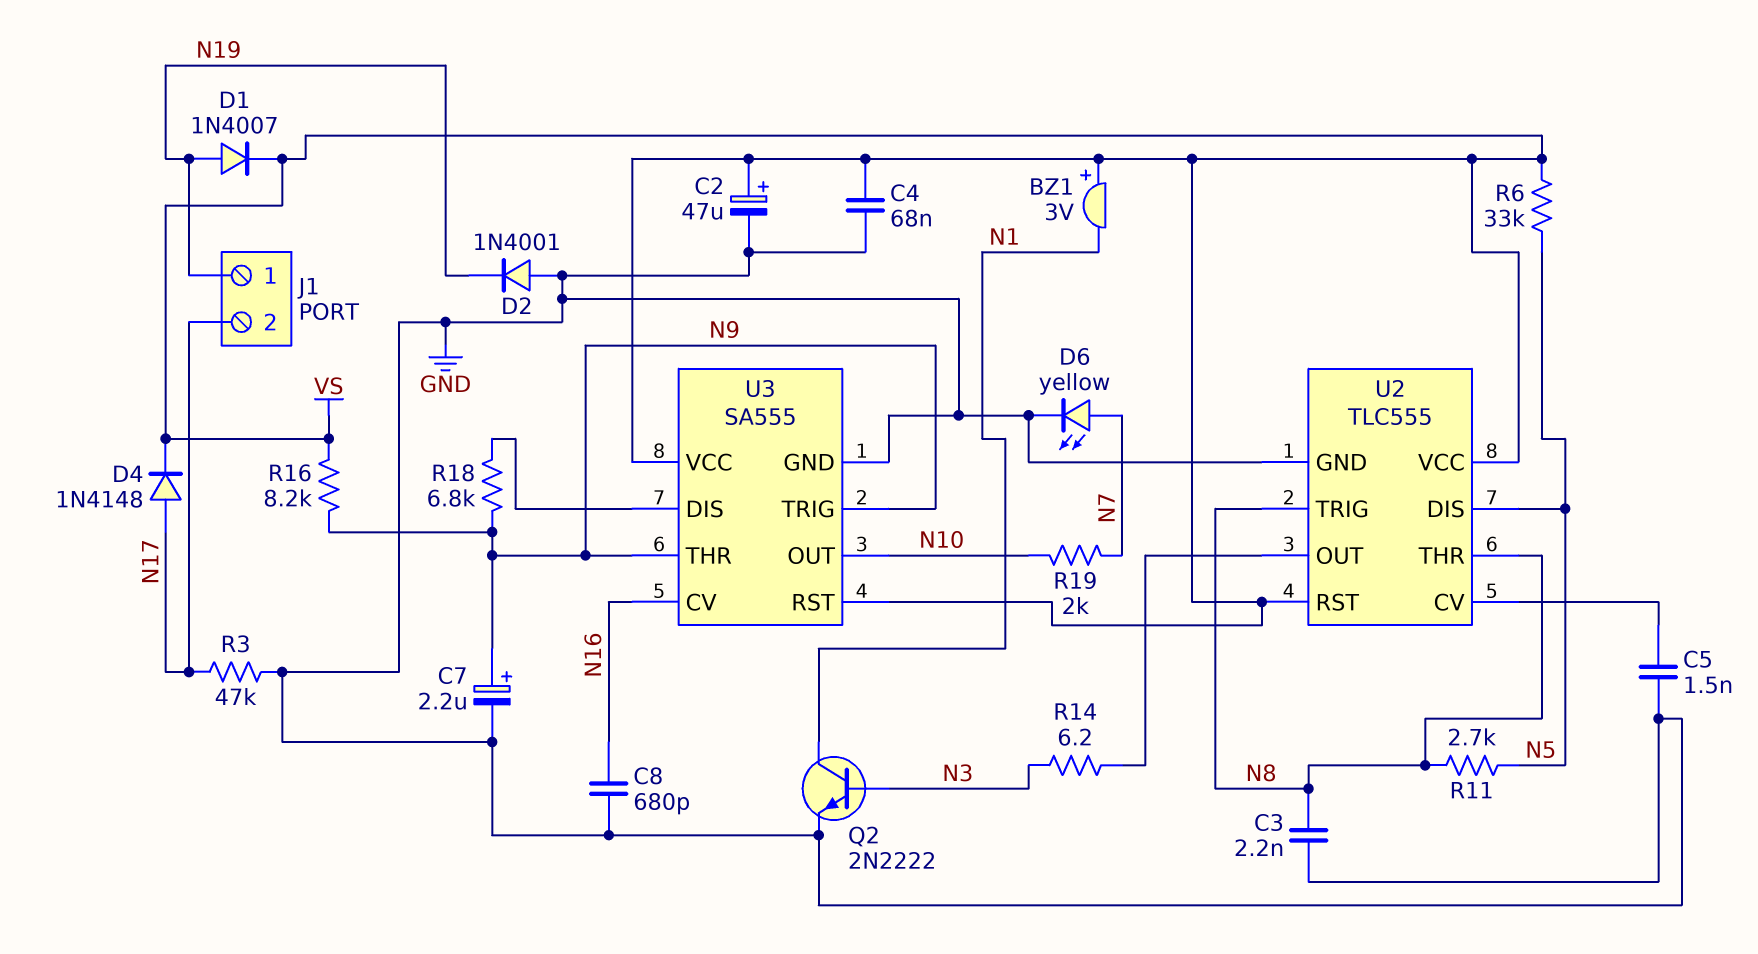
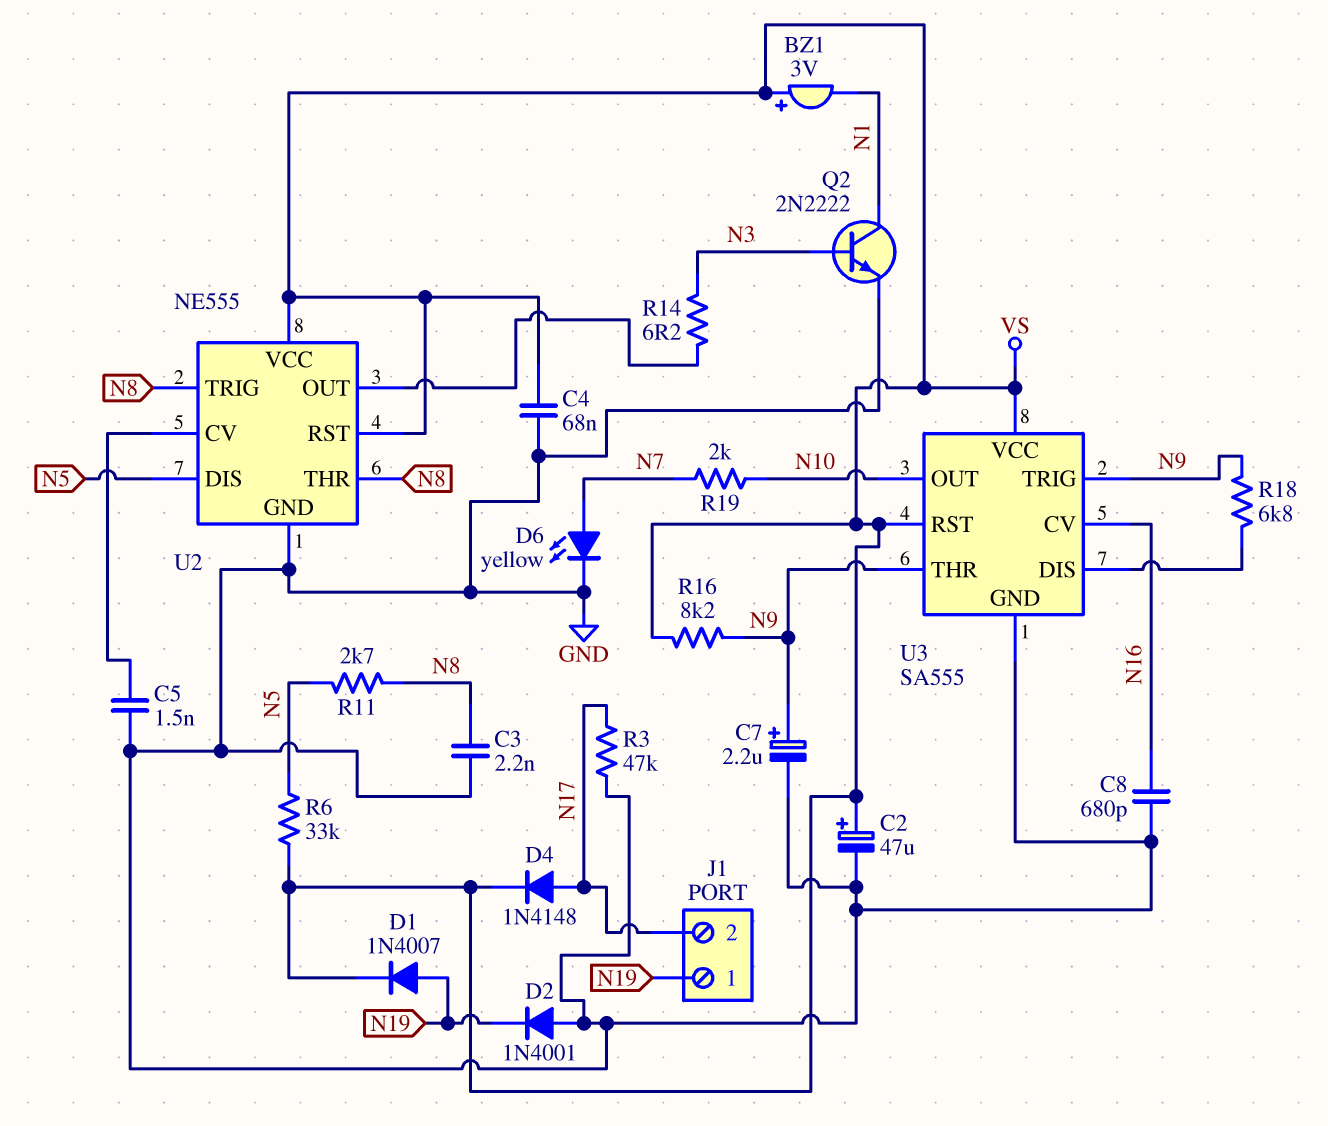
U2: TLC555 -> NE555

